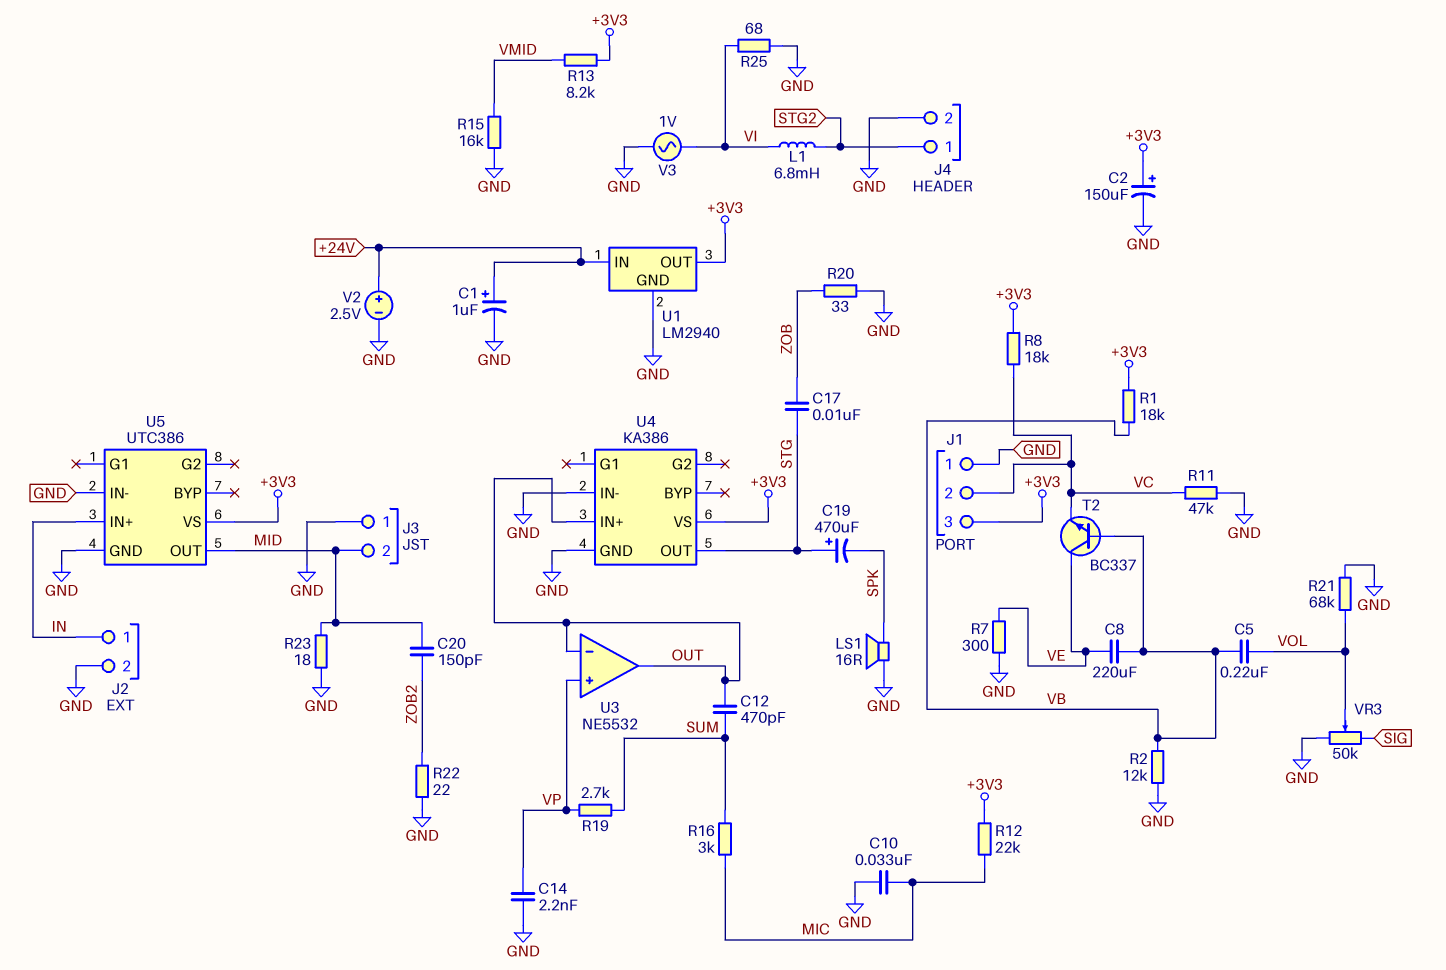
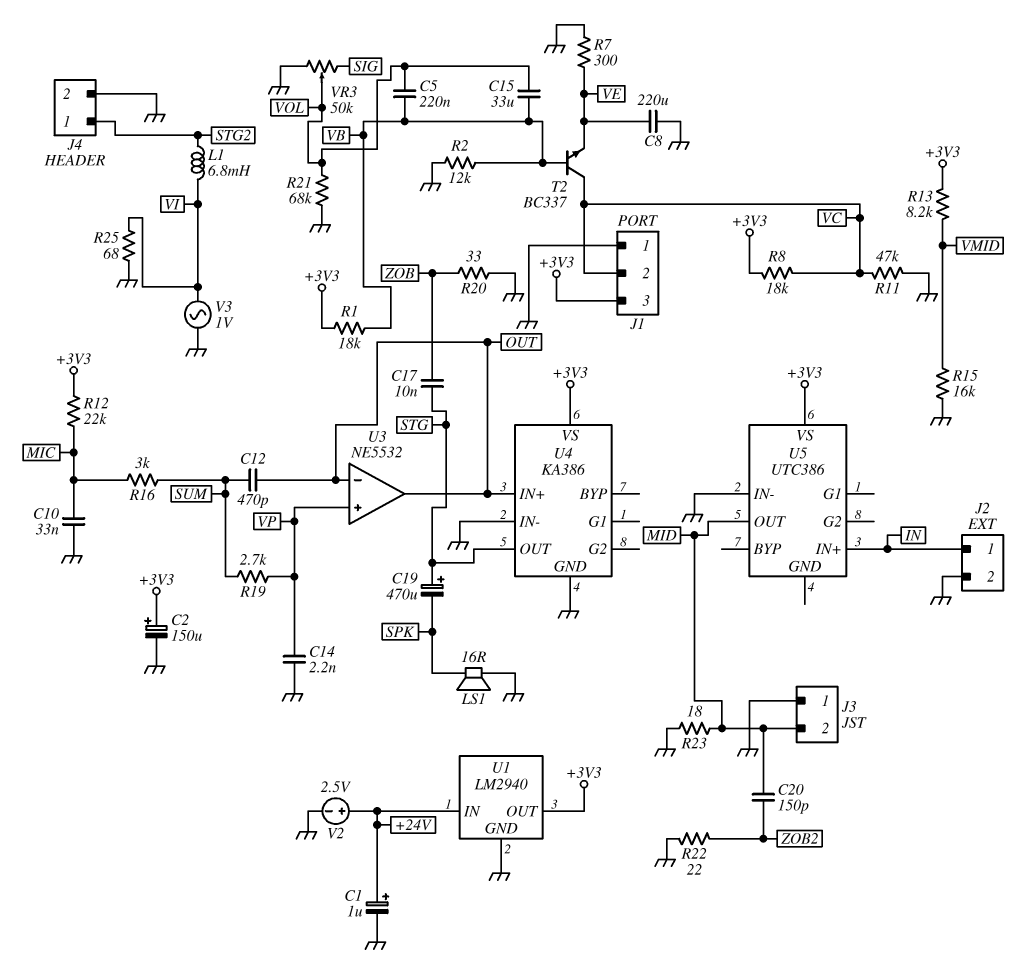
C8: 220uF (VB, VE) -> 220uF (GND, VE)
C15: none -> 33uF (VB, VOL)
T2: NPN BC337 (B VB, C VE, E VC) -> NPN BC337 (B VB, C VC, E VE)
U5 pin GND: GND -> none

